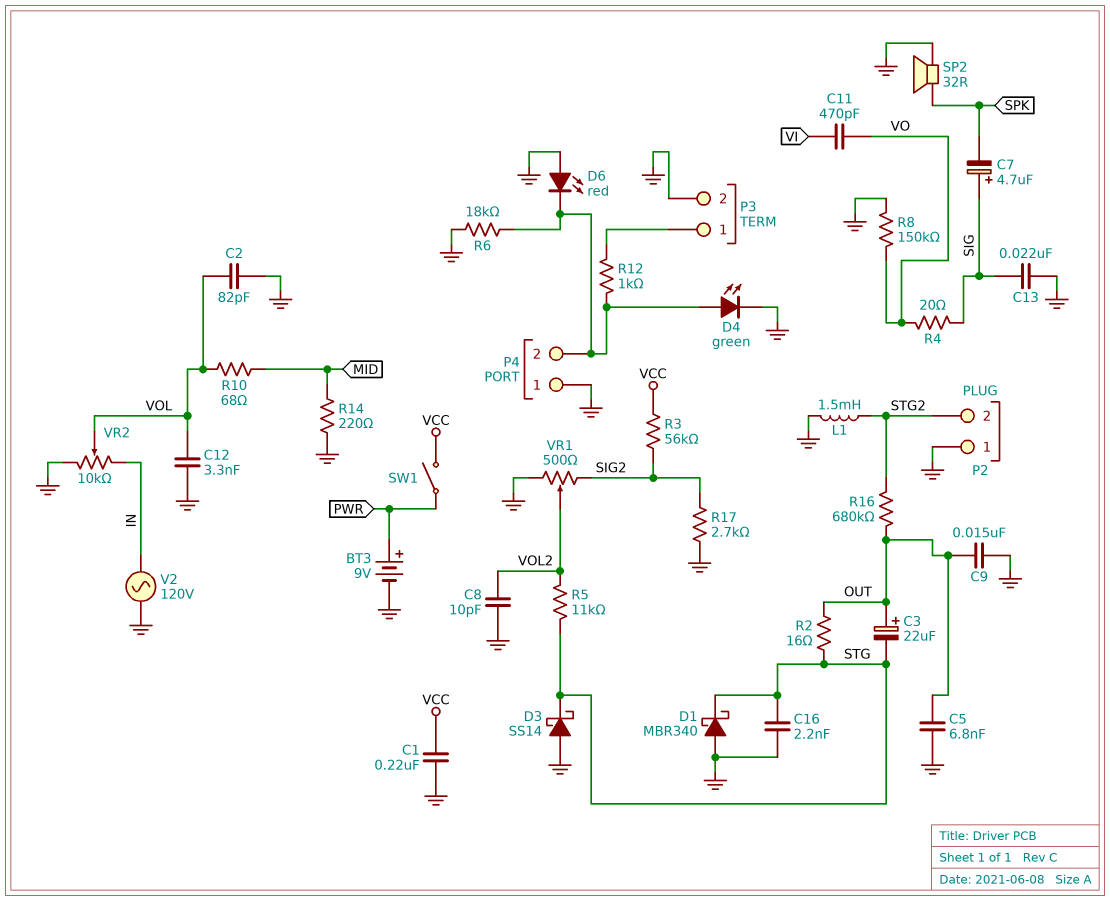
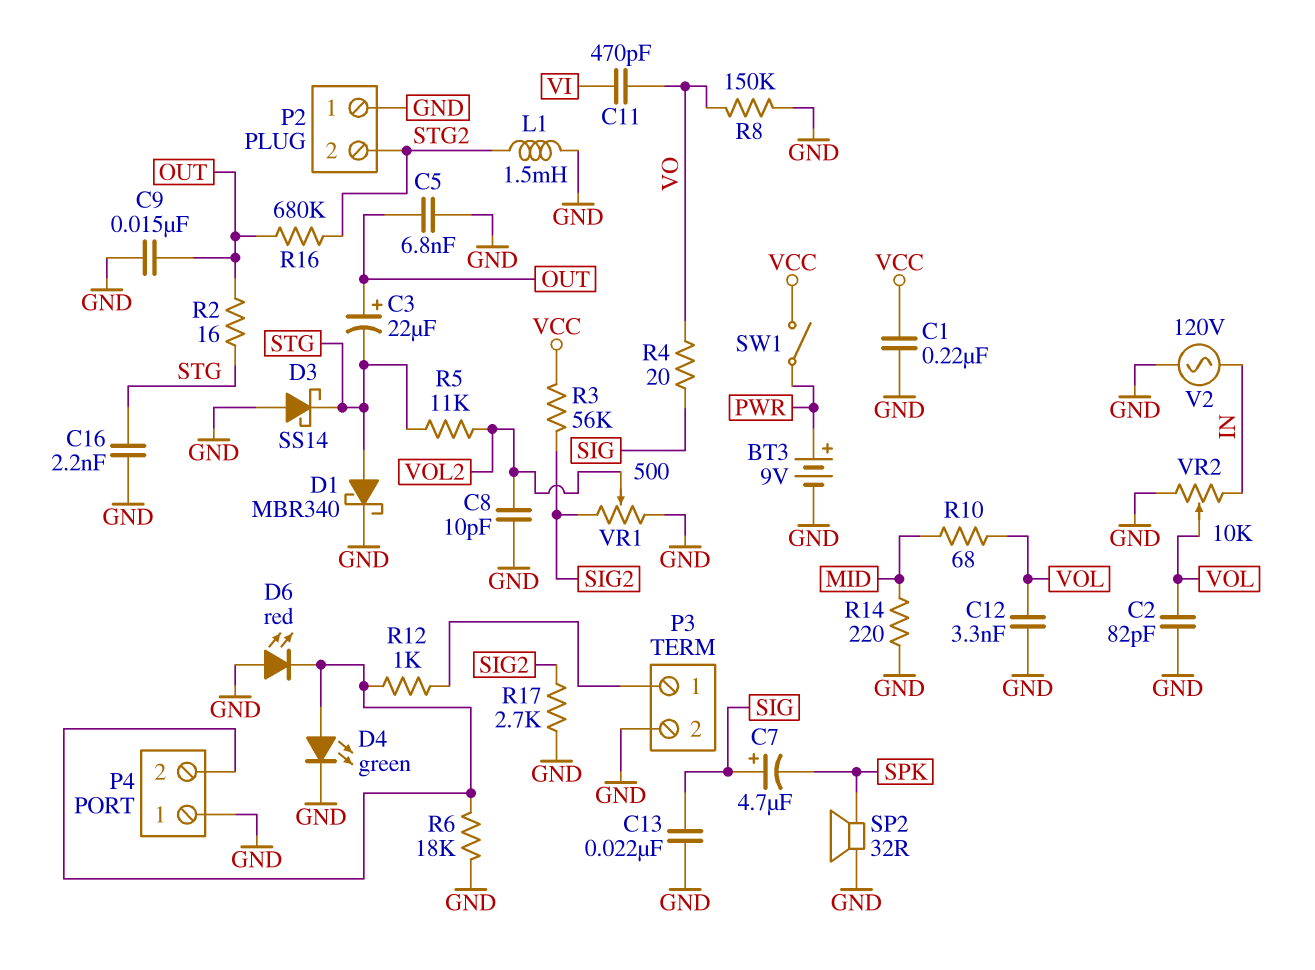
D1: schottky MBR340 (A GND, K STG) -> schottky MBR340 (A STG, K GND)

